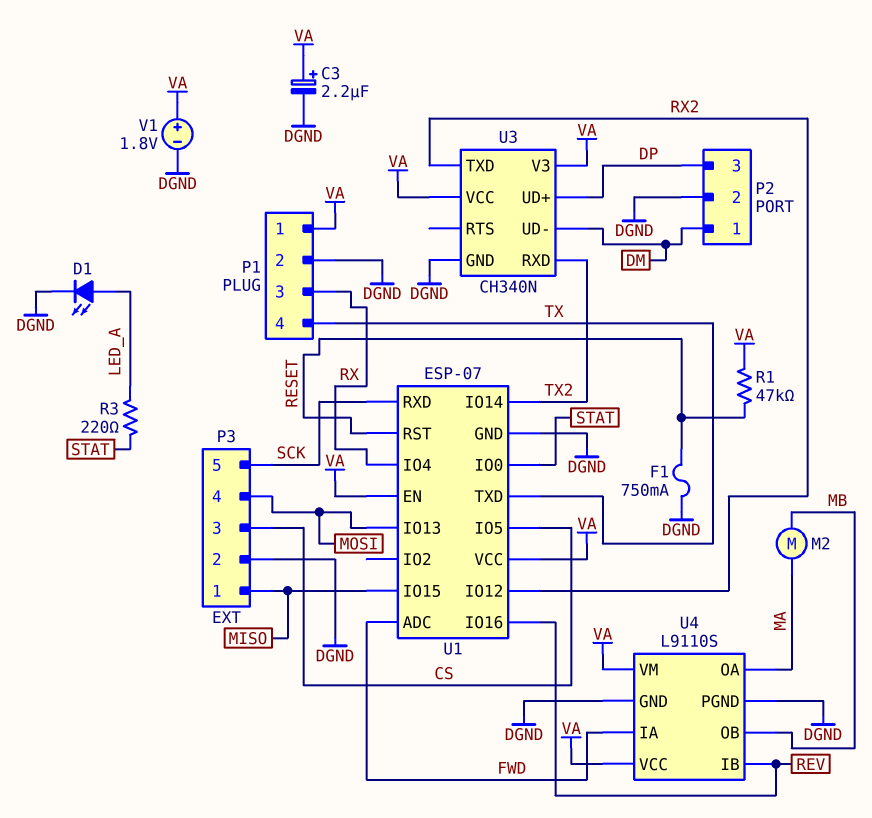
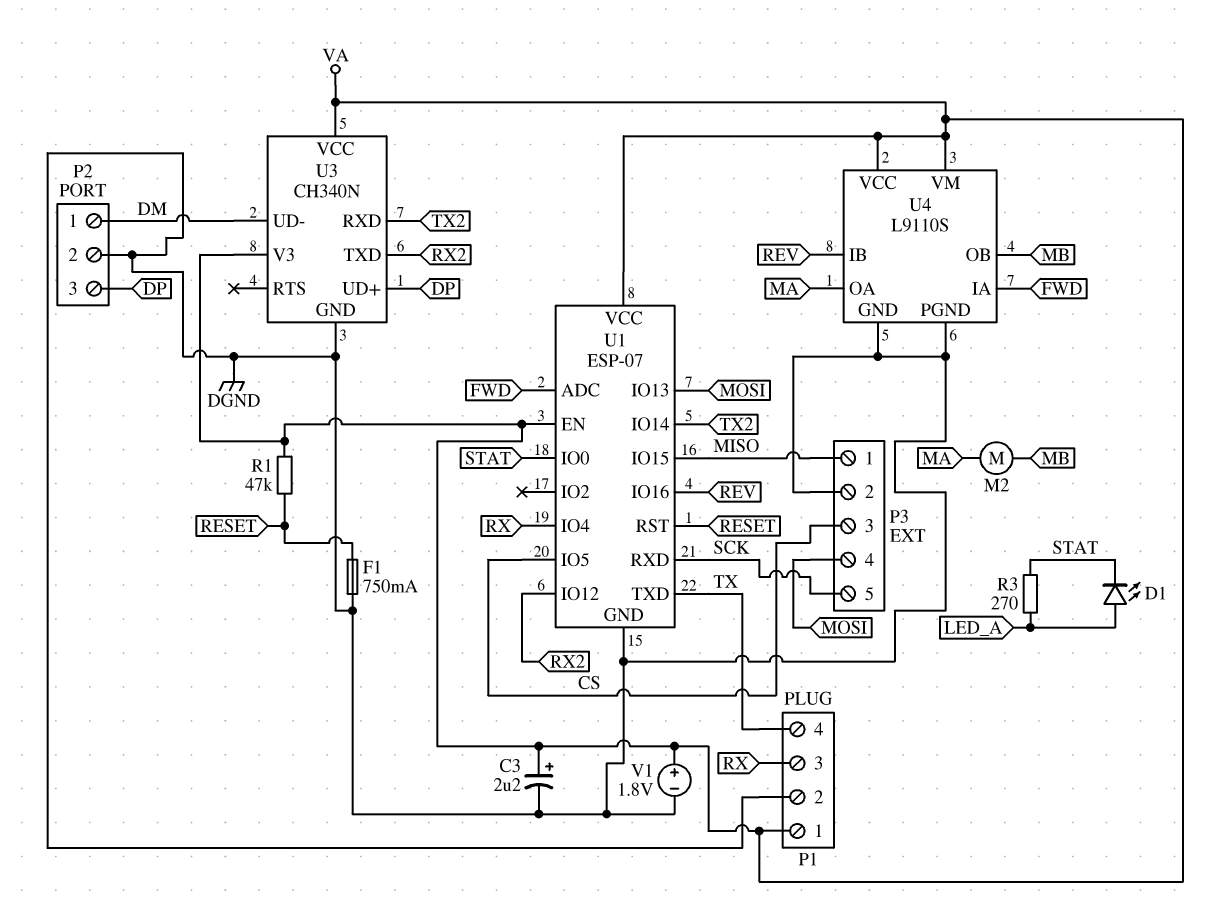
D1: LED (A LED_A, K DGND) -> LED (A LED_A, K STAT)
R3: 220 (LED_A, STAT) -> 270 (LED_A, STAT)

